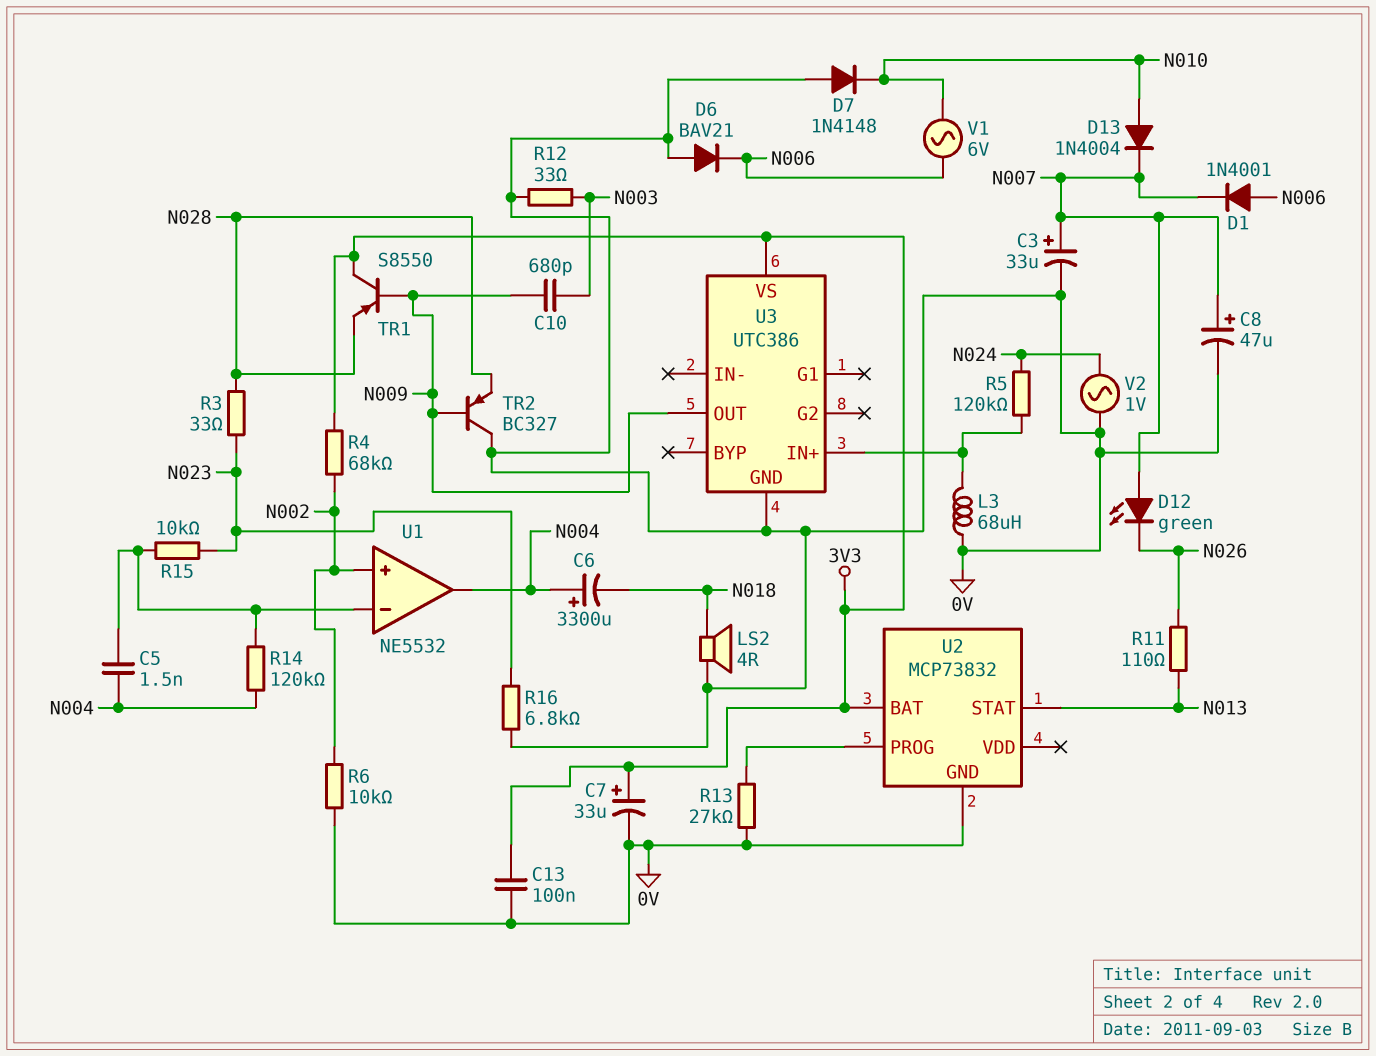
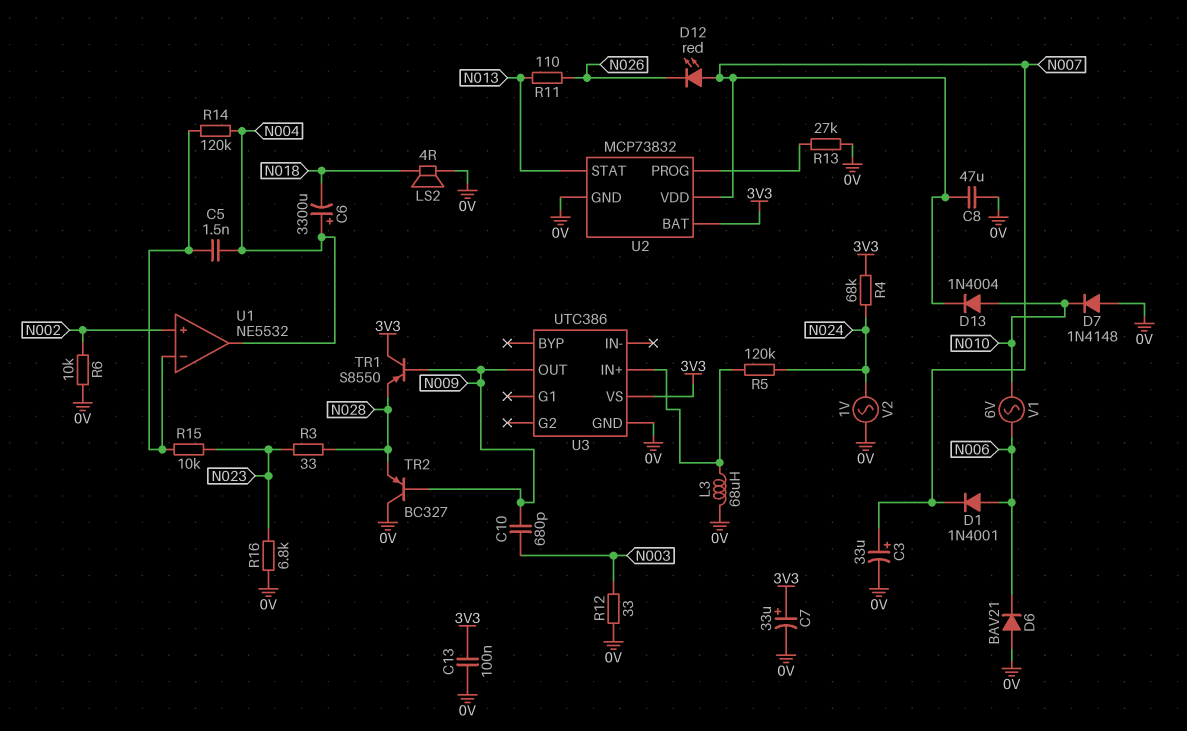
C8: 47uF (plus N007, minus 0V) -> 47uF (0V, N007)
D12: LED green (A N007, K N026) -> LED red (A N007, K N026)
R4: 68k (3V3, N002) -> 68k (3V3, N024)
U2 pin VDD: none -> N007

